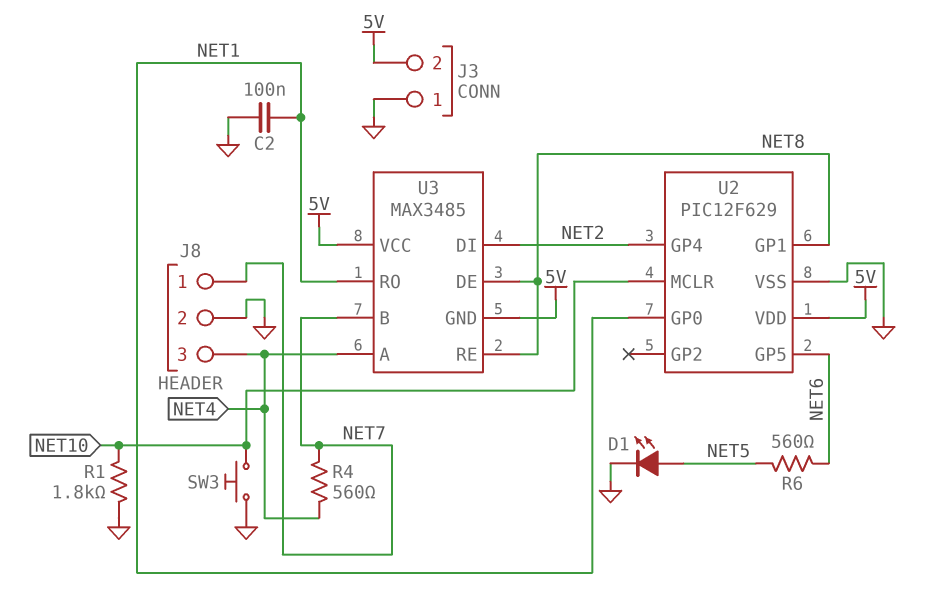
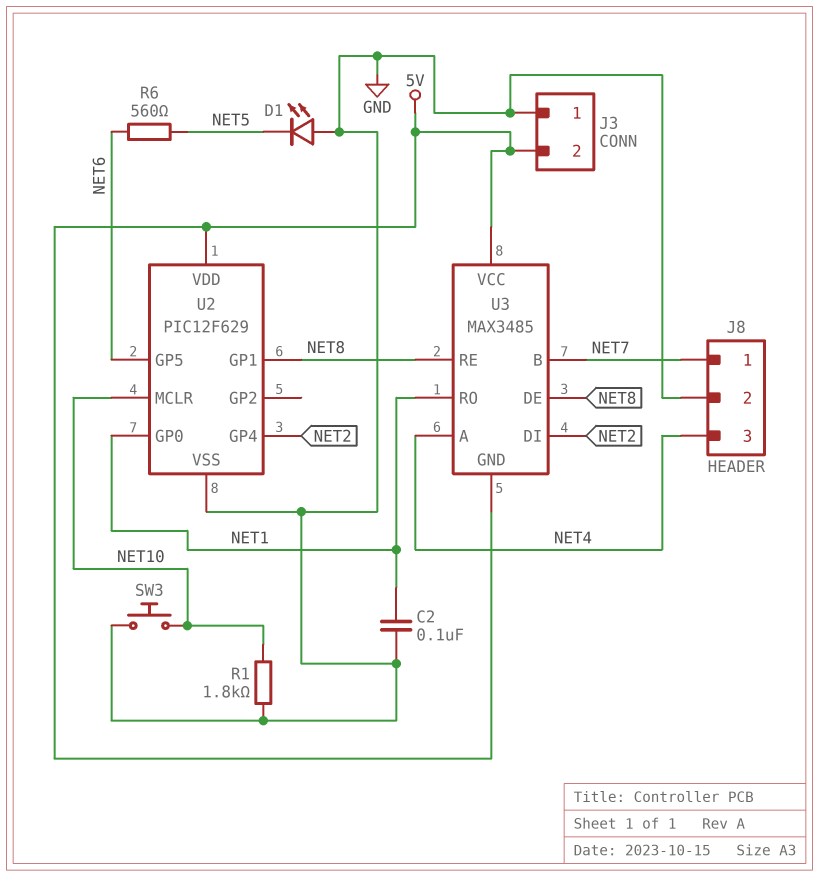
D1: LED (A NET5, K GND) -> LED (A GND, K NET5)
R4: 560 (NET4, NET7) -> none

